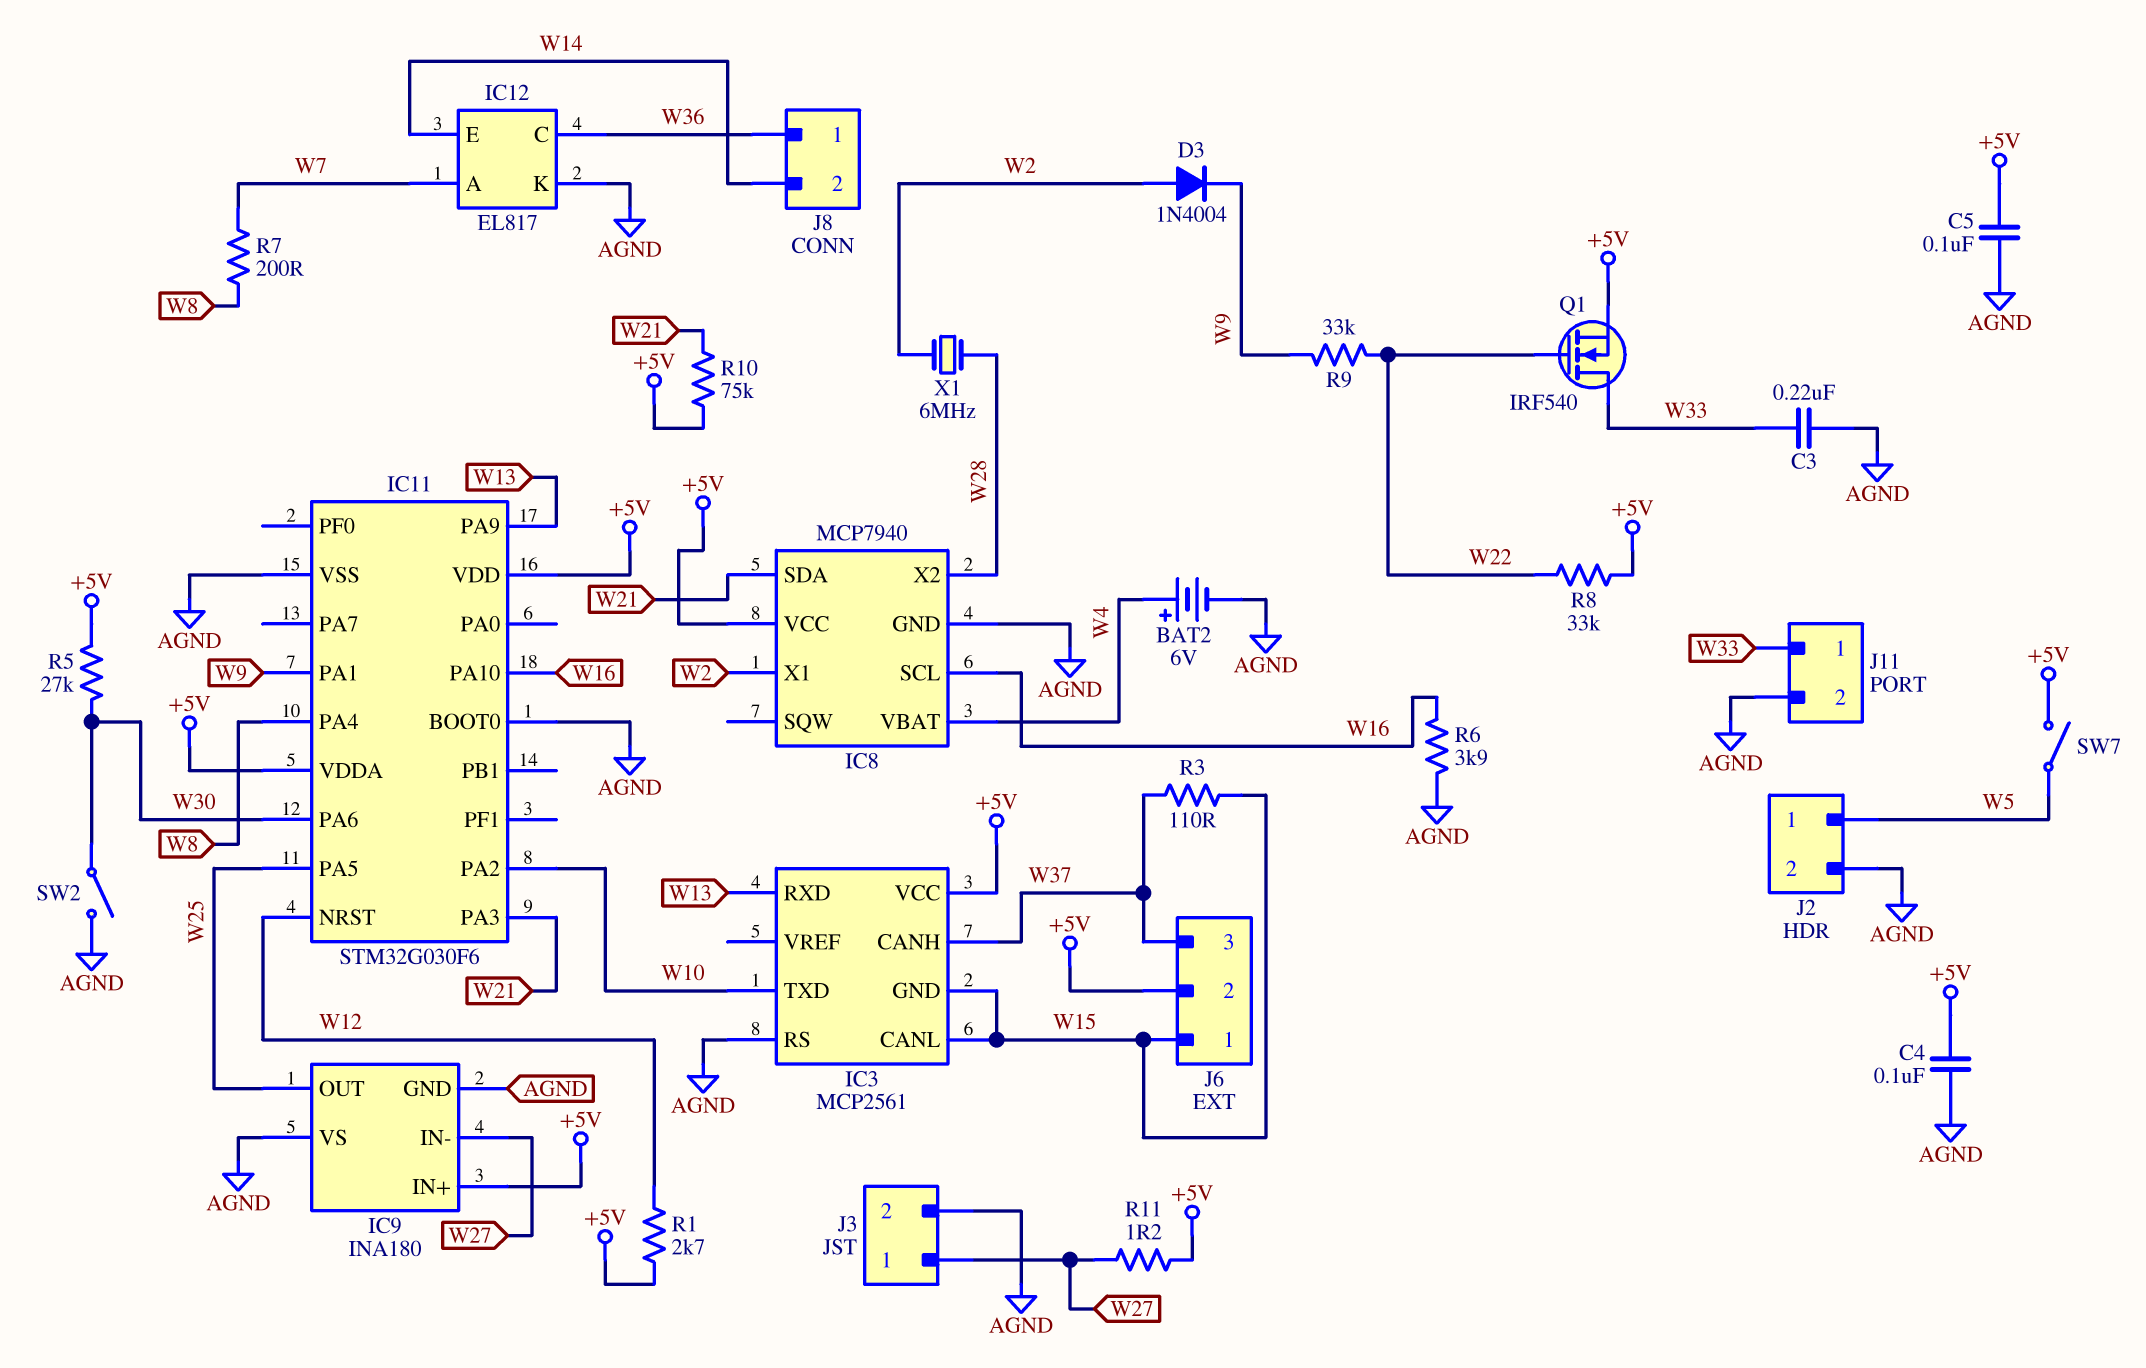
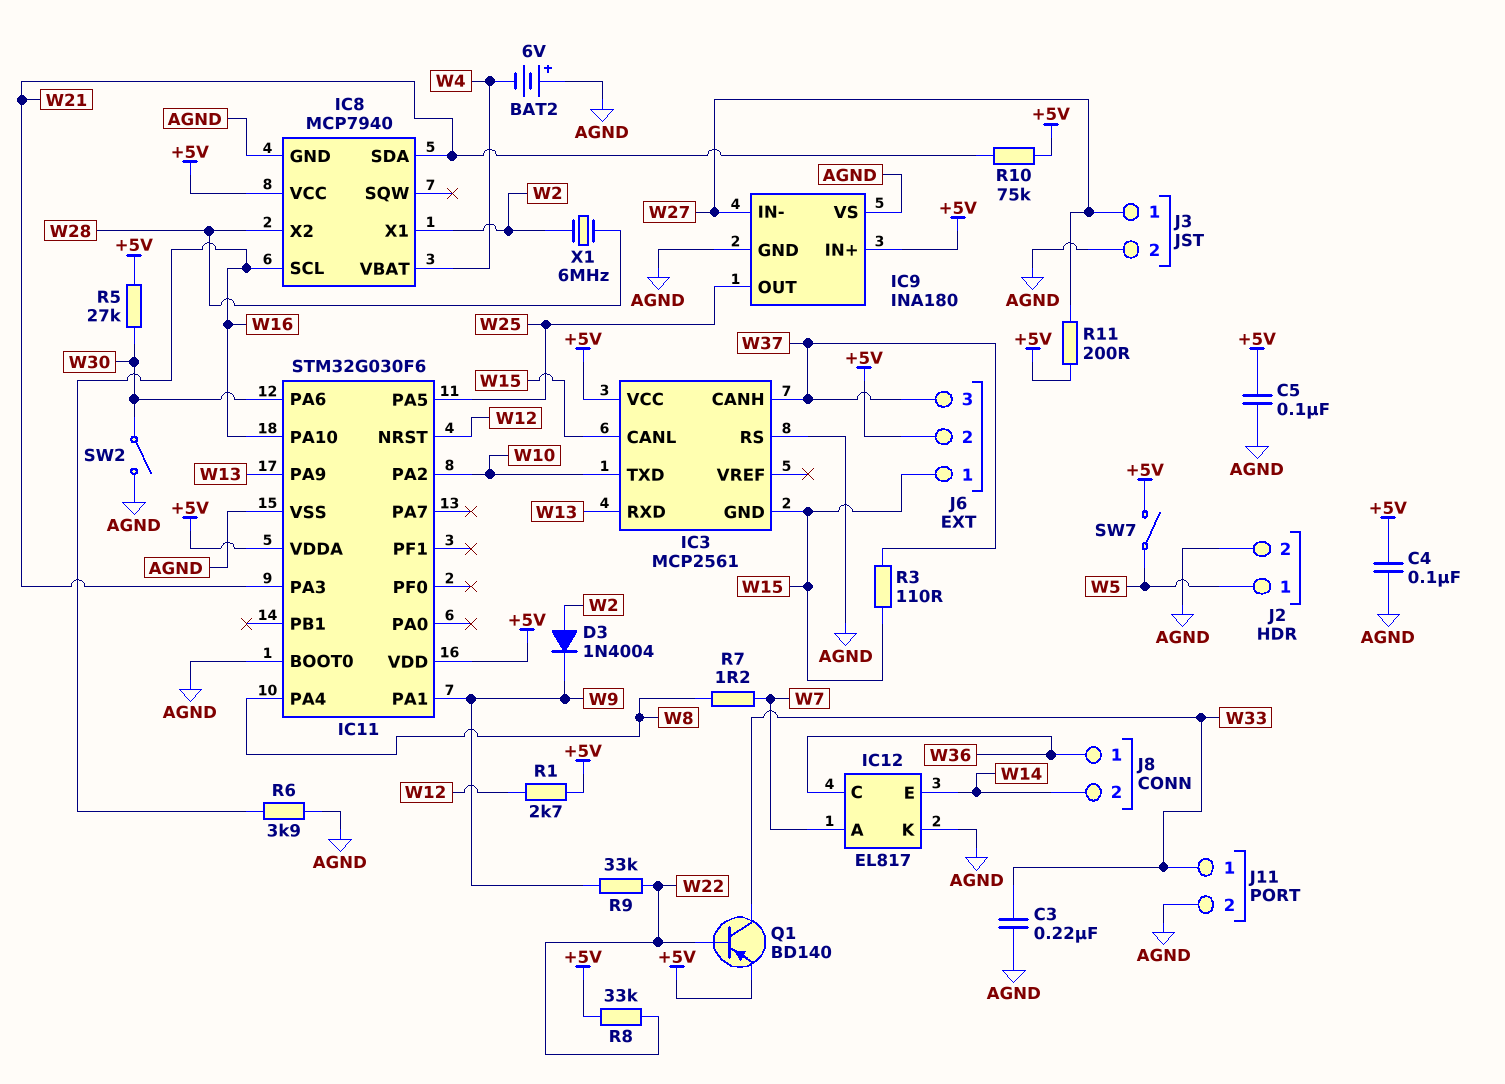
BAT2: 6V (plus W4, minus AGND) -> 6V (plus AGND, minus W4)
Q1: NMOS IRF540 (G W22, D W33, S +5V) -> PNP BD140 (B W22, C W33, E +5V)
R7: 200 (W7, W8) -> 1.2 (W7, W8)
R11: 1.2 (+5V, W27) -> 200 (+5V, W27)

